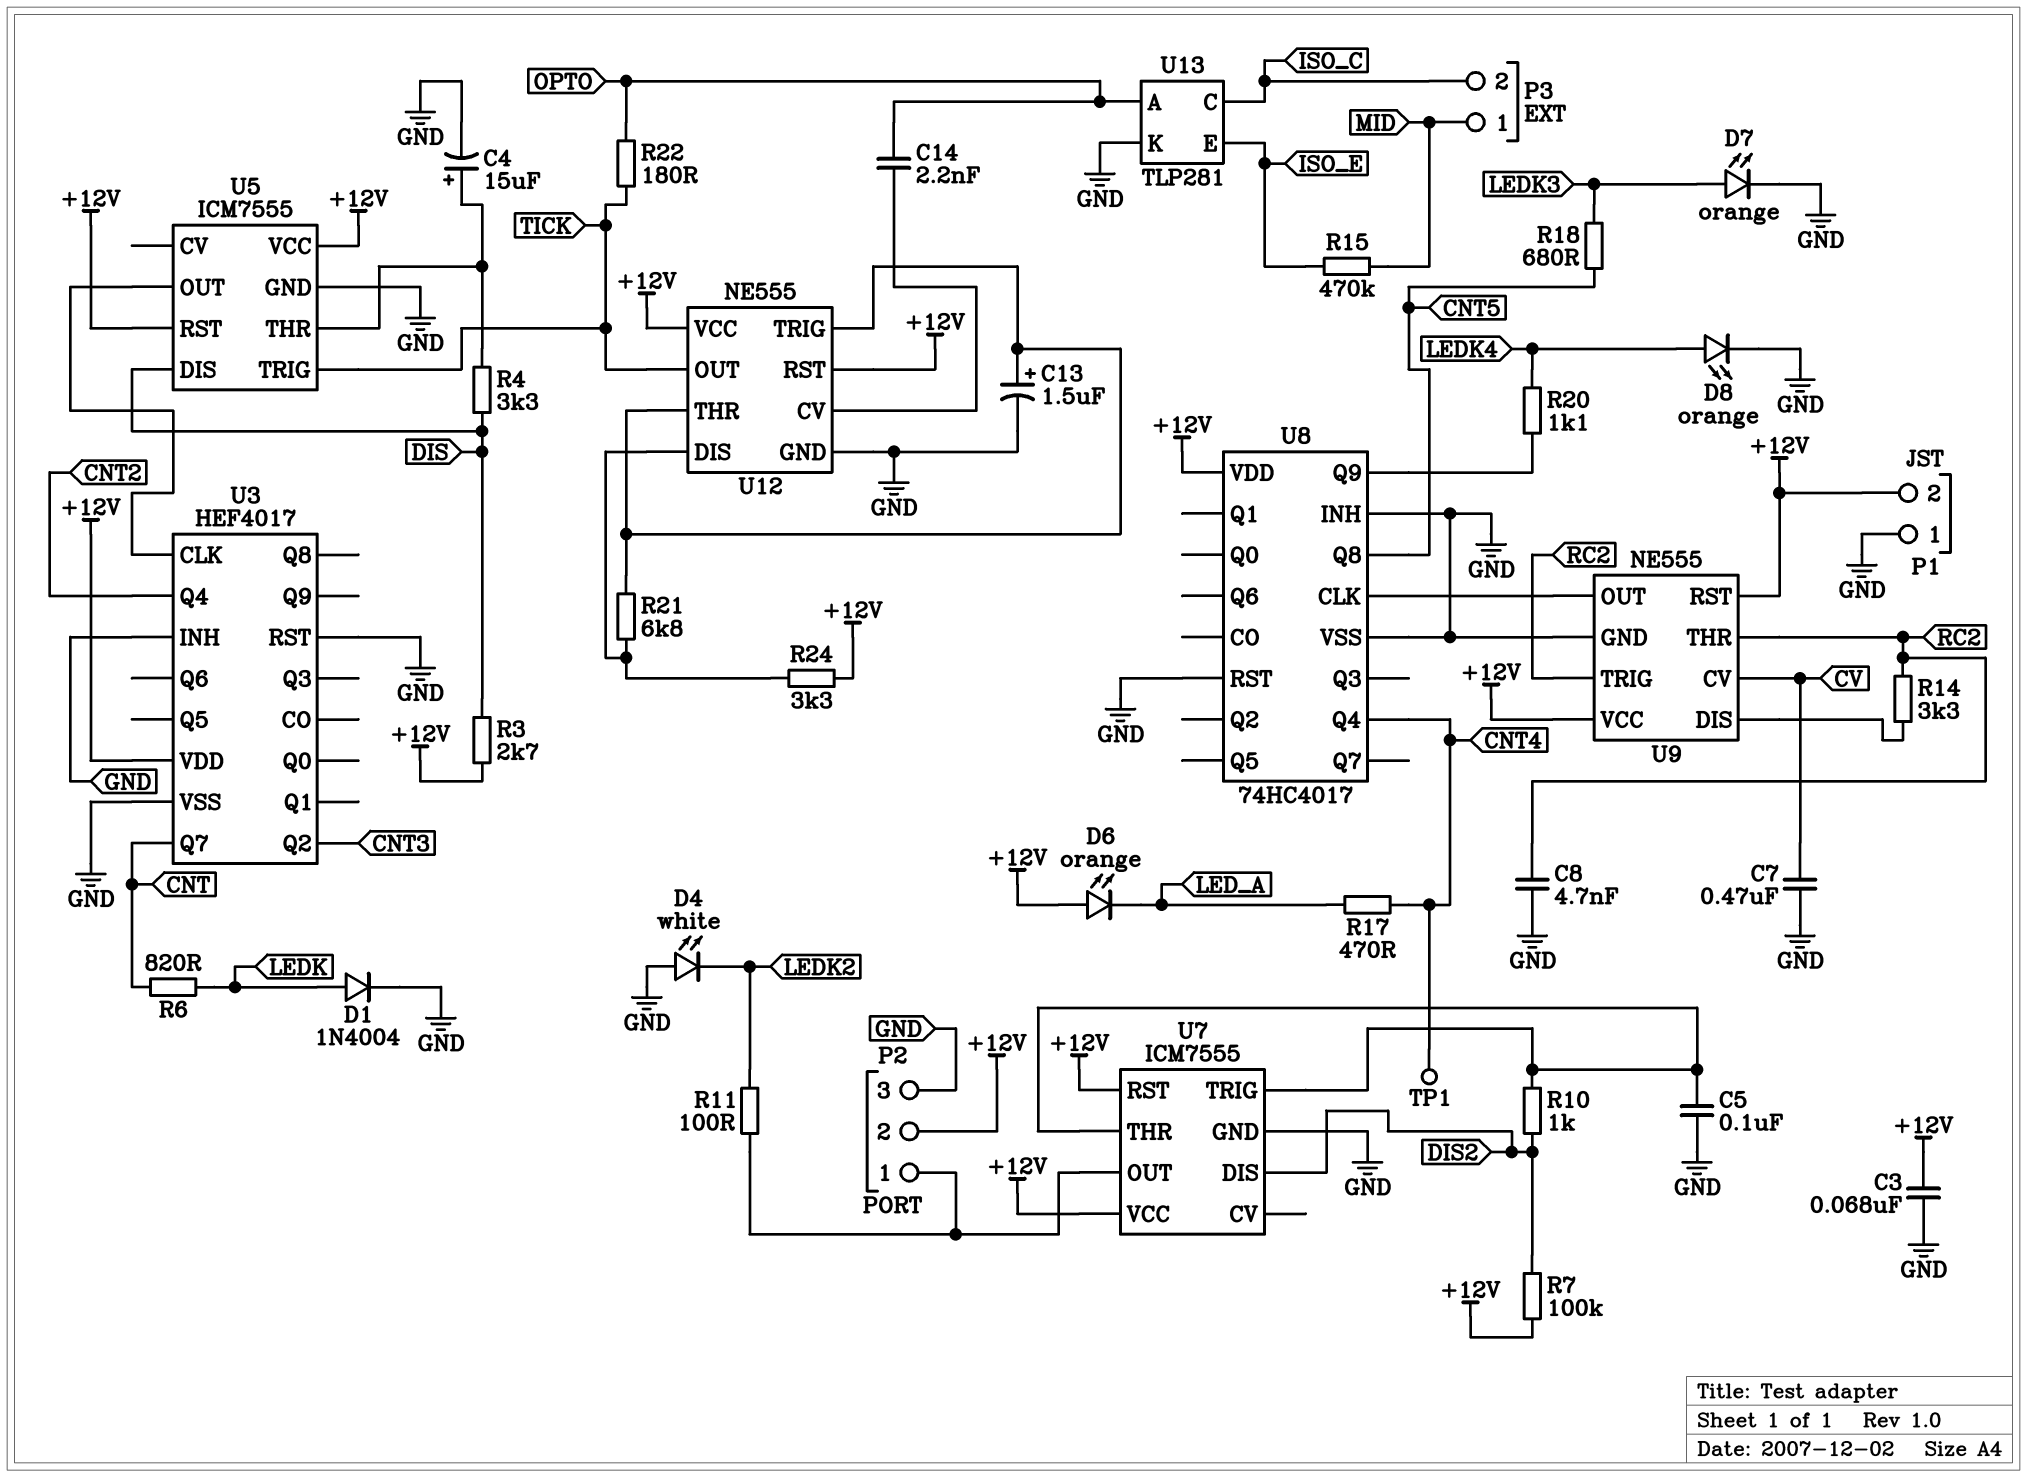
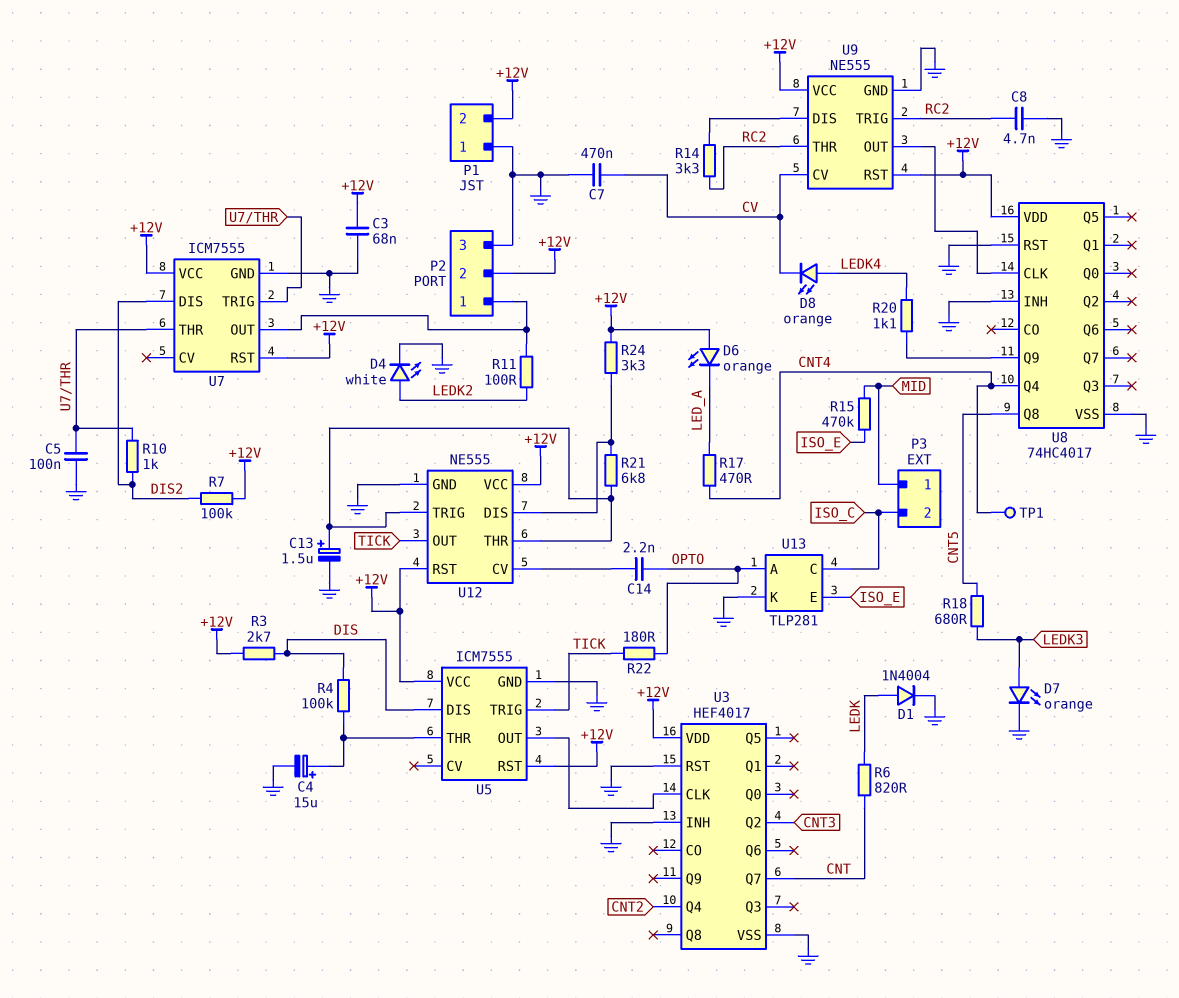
D4: LED white (A GND, K LEDK2) -> LED white (A LEDK2, K GND)
D8: LED orange (A LEDK4, K GND) -> LED orange (A LEDK4, K CV)
R4: 3.3k (DIS, U5/THR) -> 100k (DIS, U5/THR)

